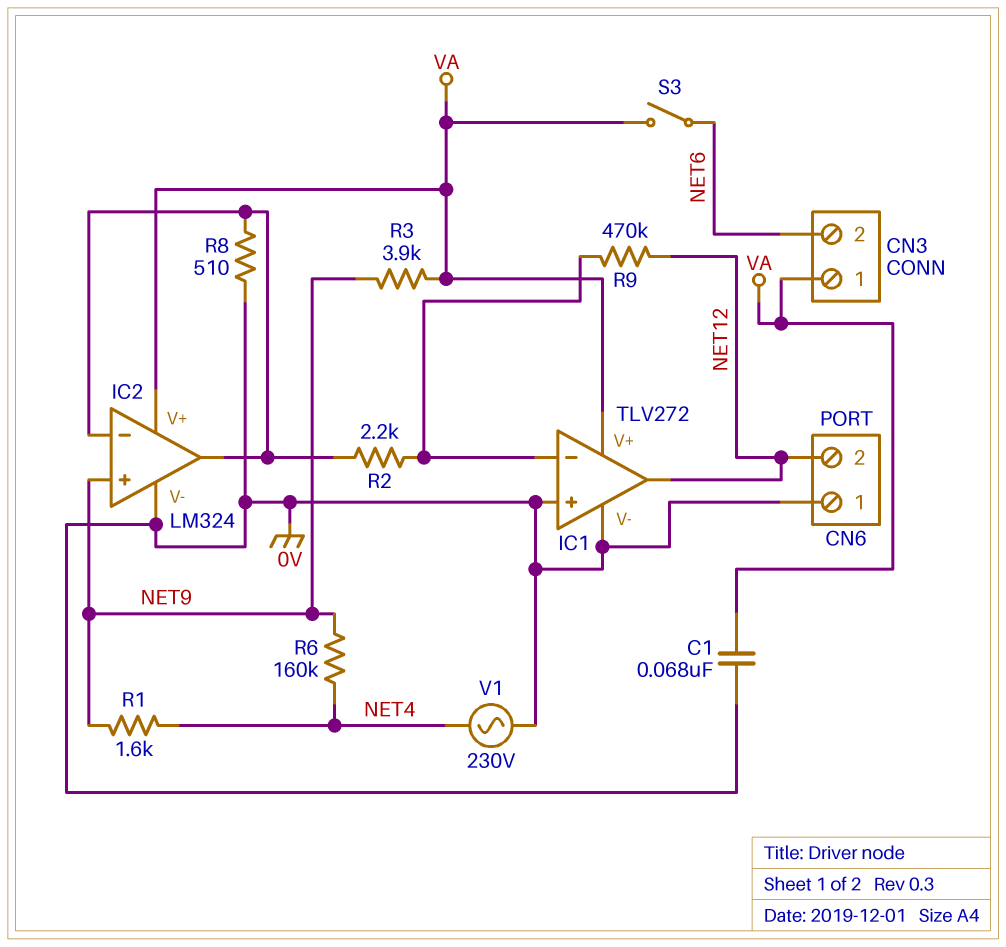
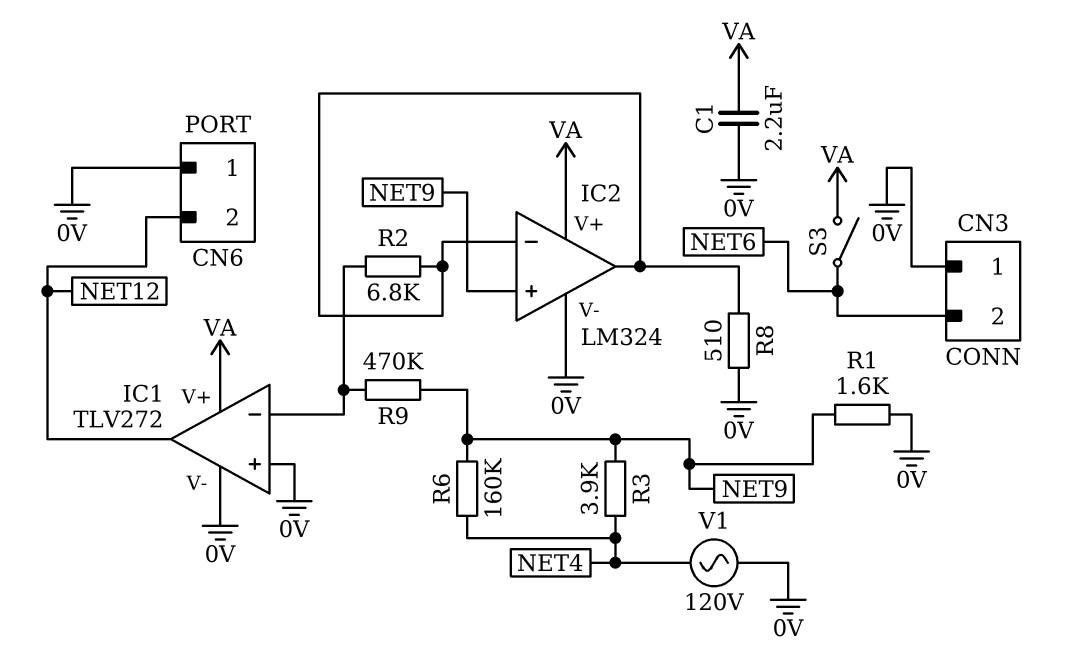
C1: 68nF (0V, VA) -> 2.2uF (0V, VA)
CN3 pin 1: VA -> 0V
R1: 1.6k (NET4, NET9) -> 1.6k (0V, NET9)
R2: 2.2k (IC1/in-, IC2/in-) -> 6.8k (IC1/in-, IC2/in-)
R3: 3.9k (NET9, VA) -> 3.9k (NET4, NET9)
R9: 470k (IC1/in-, NET12) -> 470k (IC1/in-, NET9)
V1: AC 230V (0V, NET4) -> AC 120V (0V, NET4)

